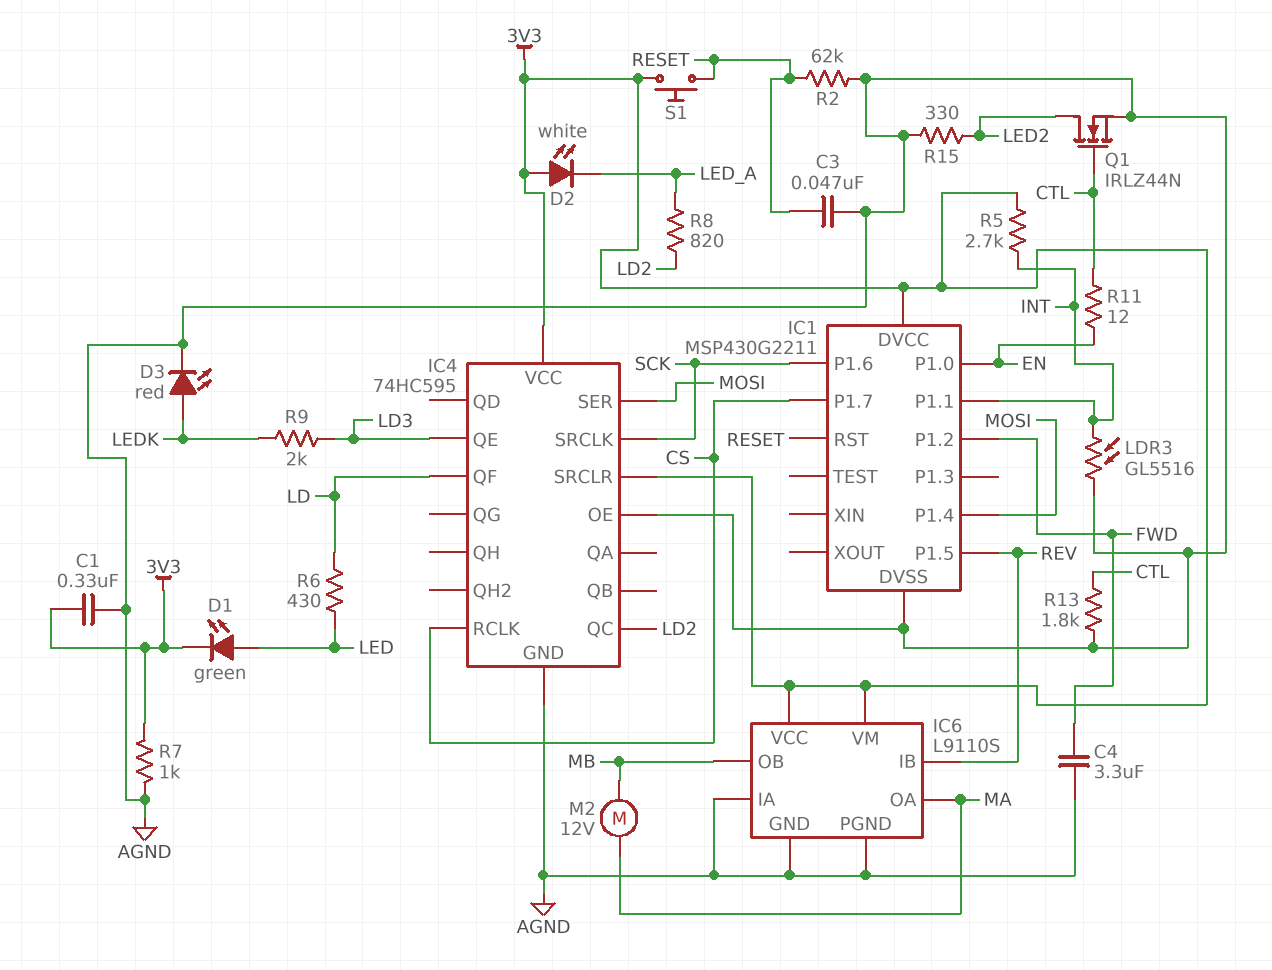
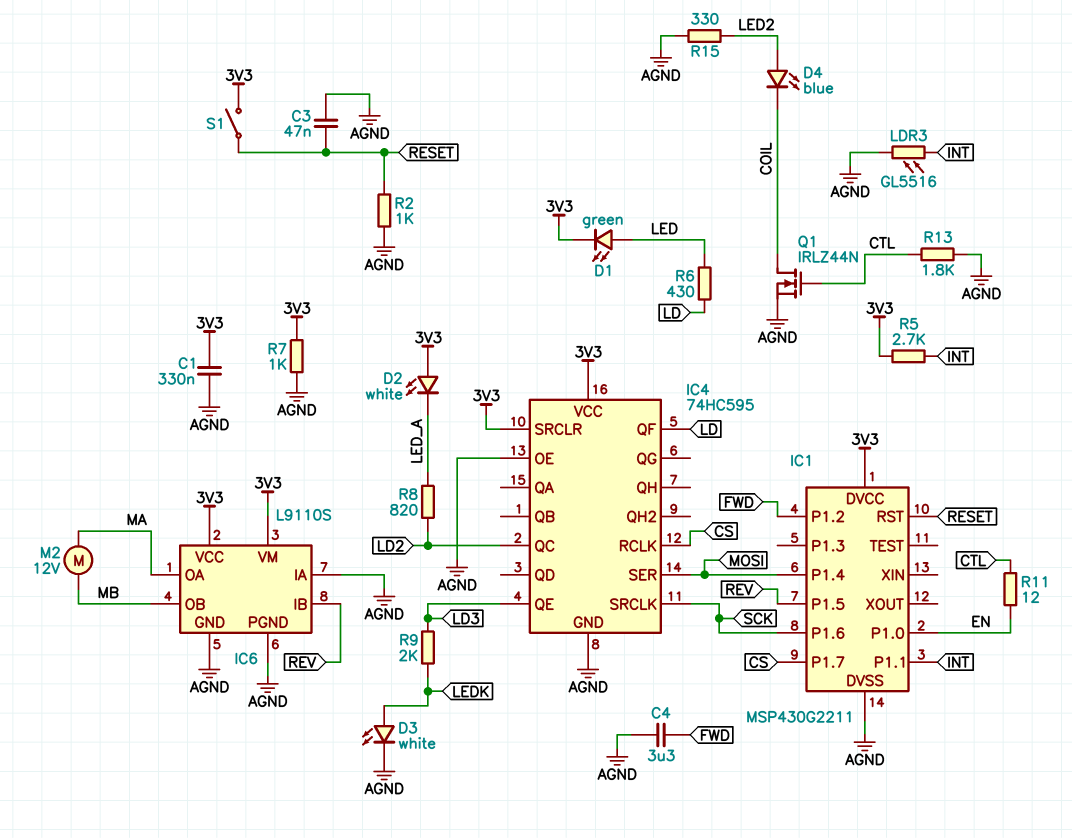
D3: LED red (A LEDK, K AGND) -> LED white (A LEDK, K AGND)
D4: none -> LED blue (A LED2, K COIL)
Q1: NMOS IRLZ44N (G CTL, D LED2, S AGND) -> NMOS IRLZ44N (G CTL, D COIL, S AGND)
R2: 62k (AGND, RESET) -> 1k (AGND, RESET)
S1: button (3V3, RESET) -> switch (3V3, RESET)

